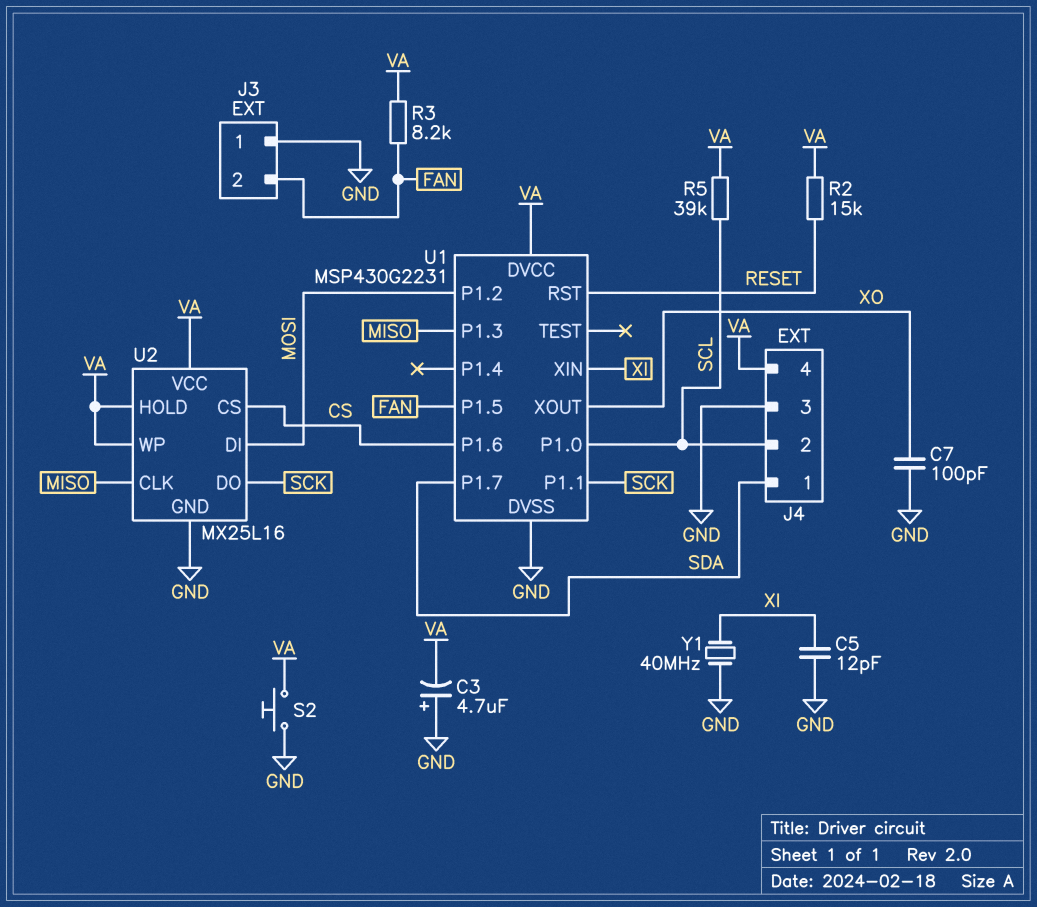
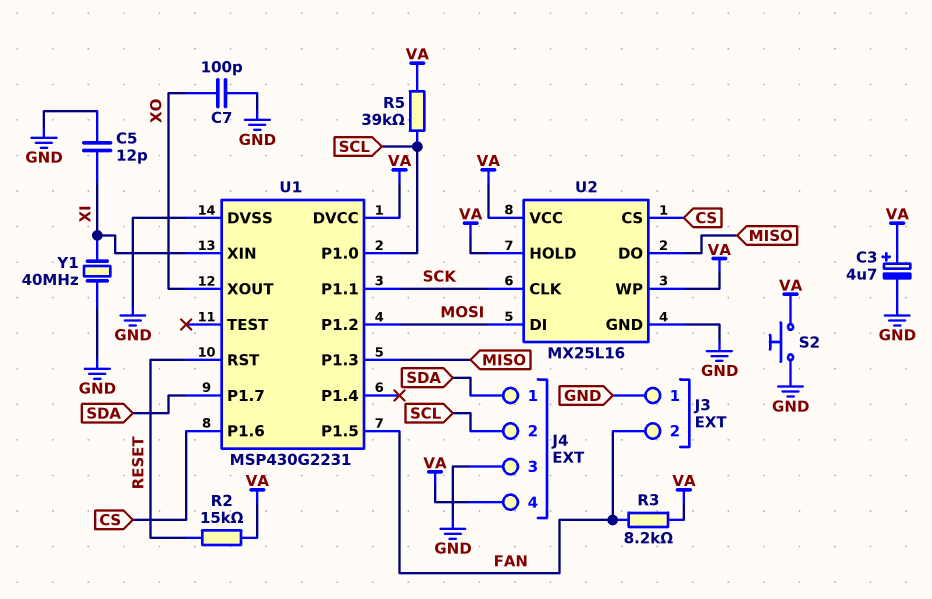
C3: 4.7uF (plus GND, minus VA) -> 4.7uF (plus VA, minus GND)
U2 pin CLK: MISO -> SCK
U2 pin DO: SCK -> MISO

